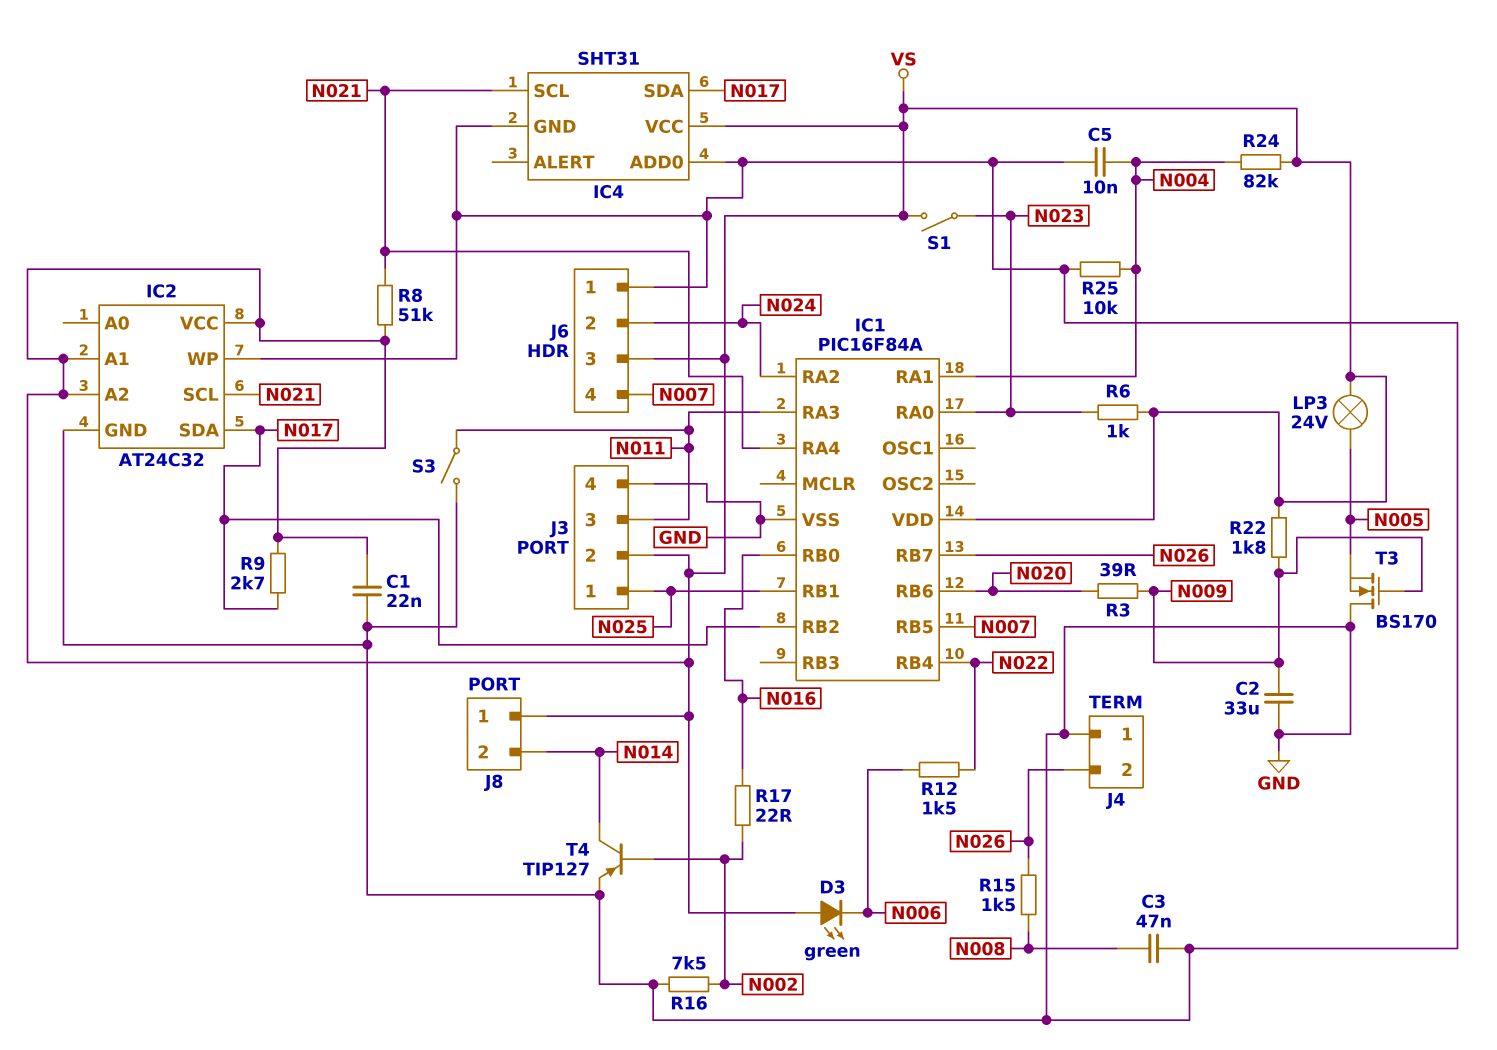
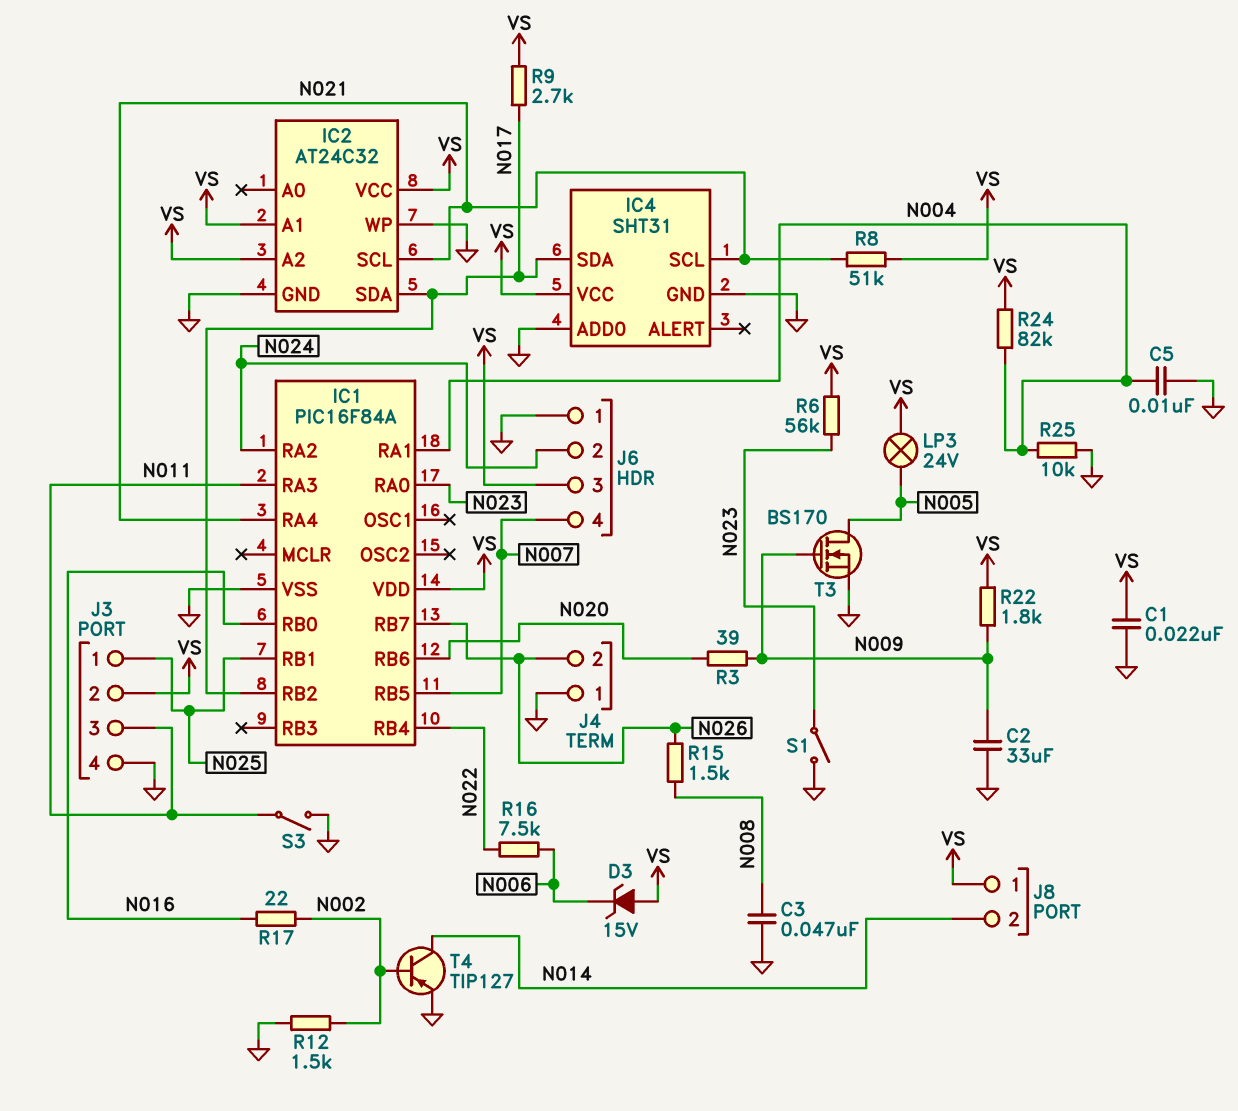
D3: LED green (A VS, K N006) -> zener 15V (A VS, K N006)
R6: 1k (N023, VS) -> 56k (N023, VS)
R12: 1.5k (N006, N022) -> 1.5k (GND, N002)
R16: 7.5k (GND, N002) -> 7.5k (N006, N022)
S1: switch (N023, VS) -> switch (GND, N023)
T3: NMOS BS170 (G N009, D GND, S N005) -> NMOS BS170 (G N009, D N005, S GND)

